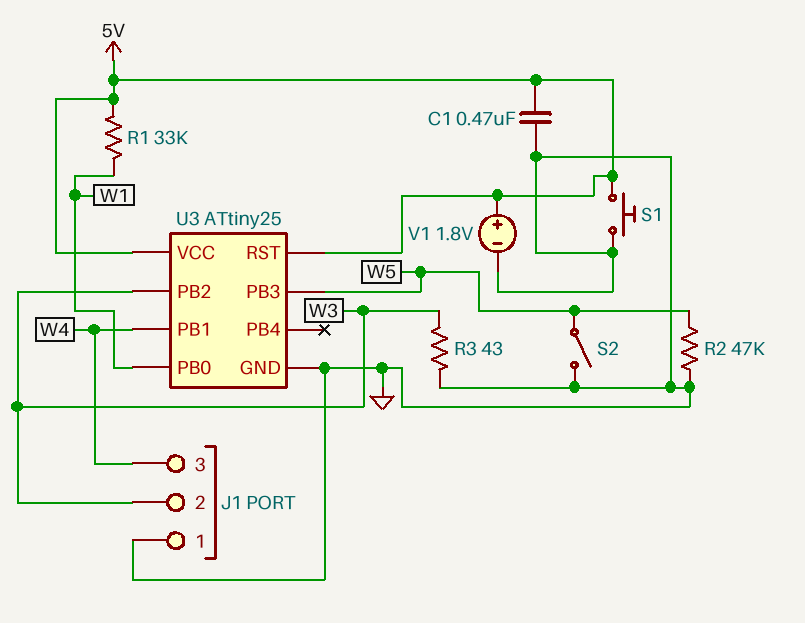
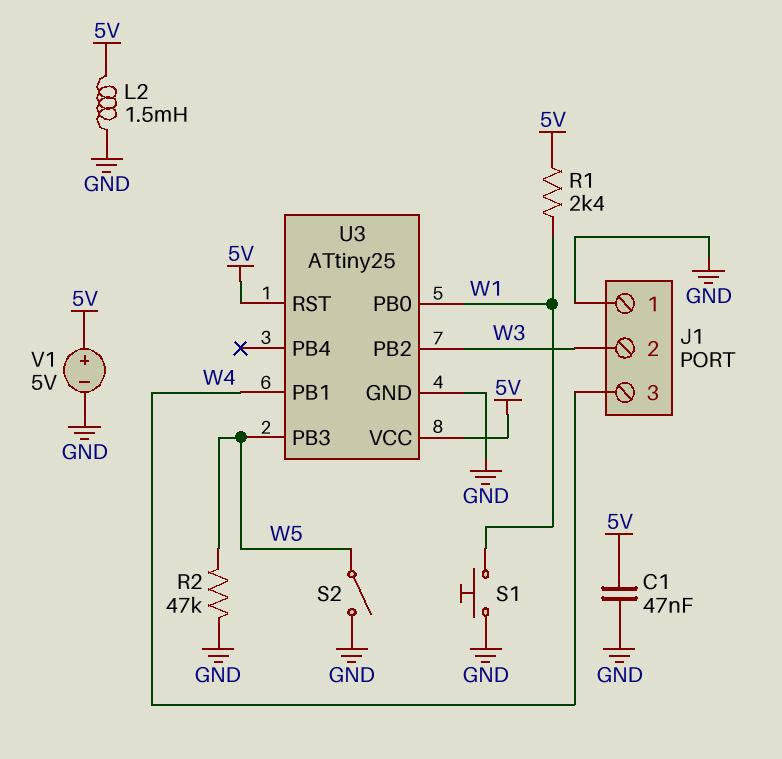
C1: 470nF (5V, GND) -> 47nF (5V, GND)
L2: none -> 1.5mH (5V, GND)
R1: 33k (5V, W1) -> 2.4k (5V, W1)
R3: 43 (GND, W3) -> none
S1: button (5V, GND) -> button (GND, W1)
V1: 1.8V (plus 5V, minus GND) -> 5V (plus 5V, minus GND)

